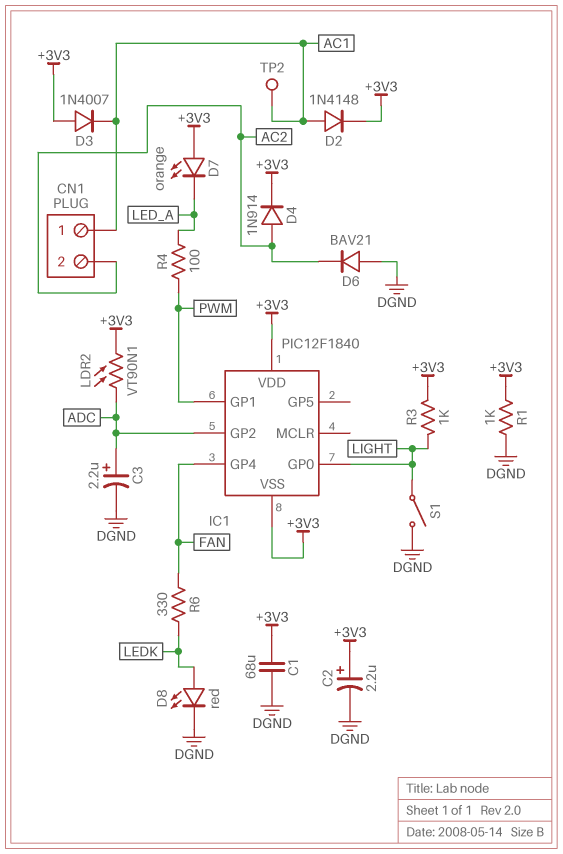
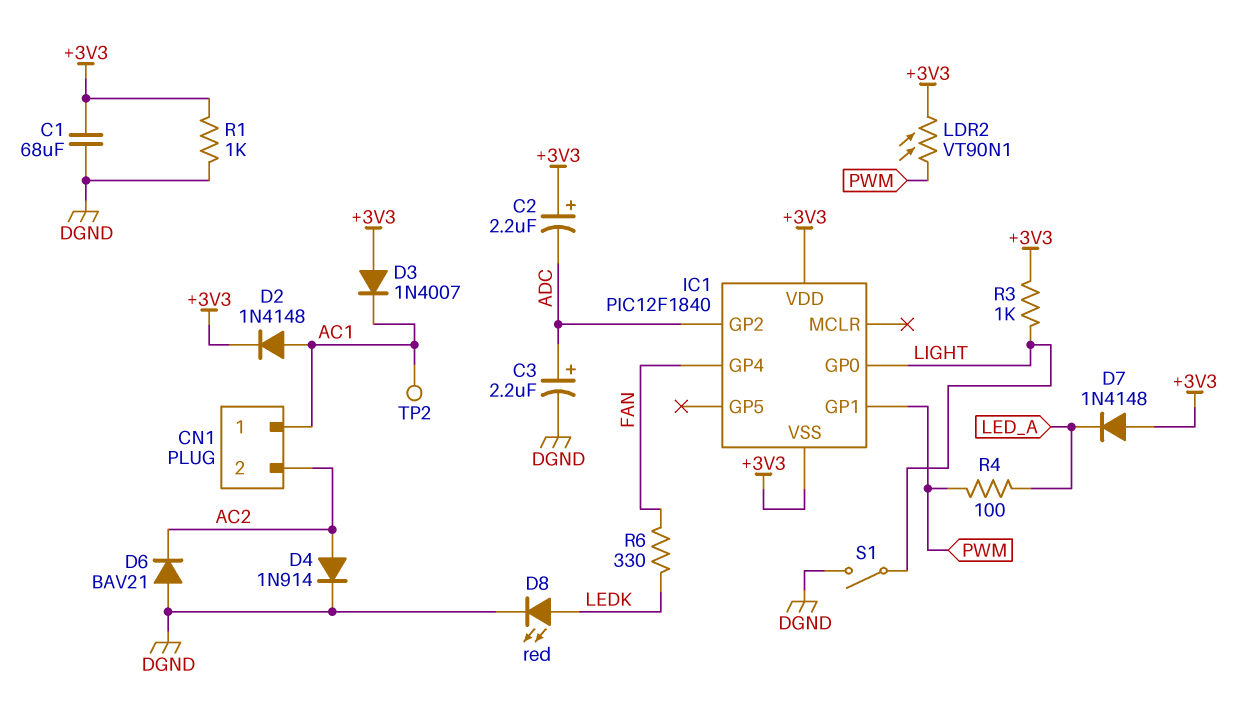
C2: 2.2uF (plus +3V3, minus DGND) -> 2.2uF (plus +3V3, minus ADC)
D4: diode 1N914 (A AC2, K +3V3) -> diode 1N914 (A AC2, K DGND)
D7: LED orange (A +3V3, K LED_A) -> diode 1N4148 (A +3V3, K LED_A)
LDR2: VT90N1 (+3V3, ADC) -> VT90N1 (+3V3, PWM)

